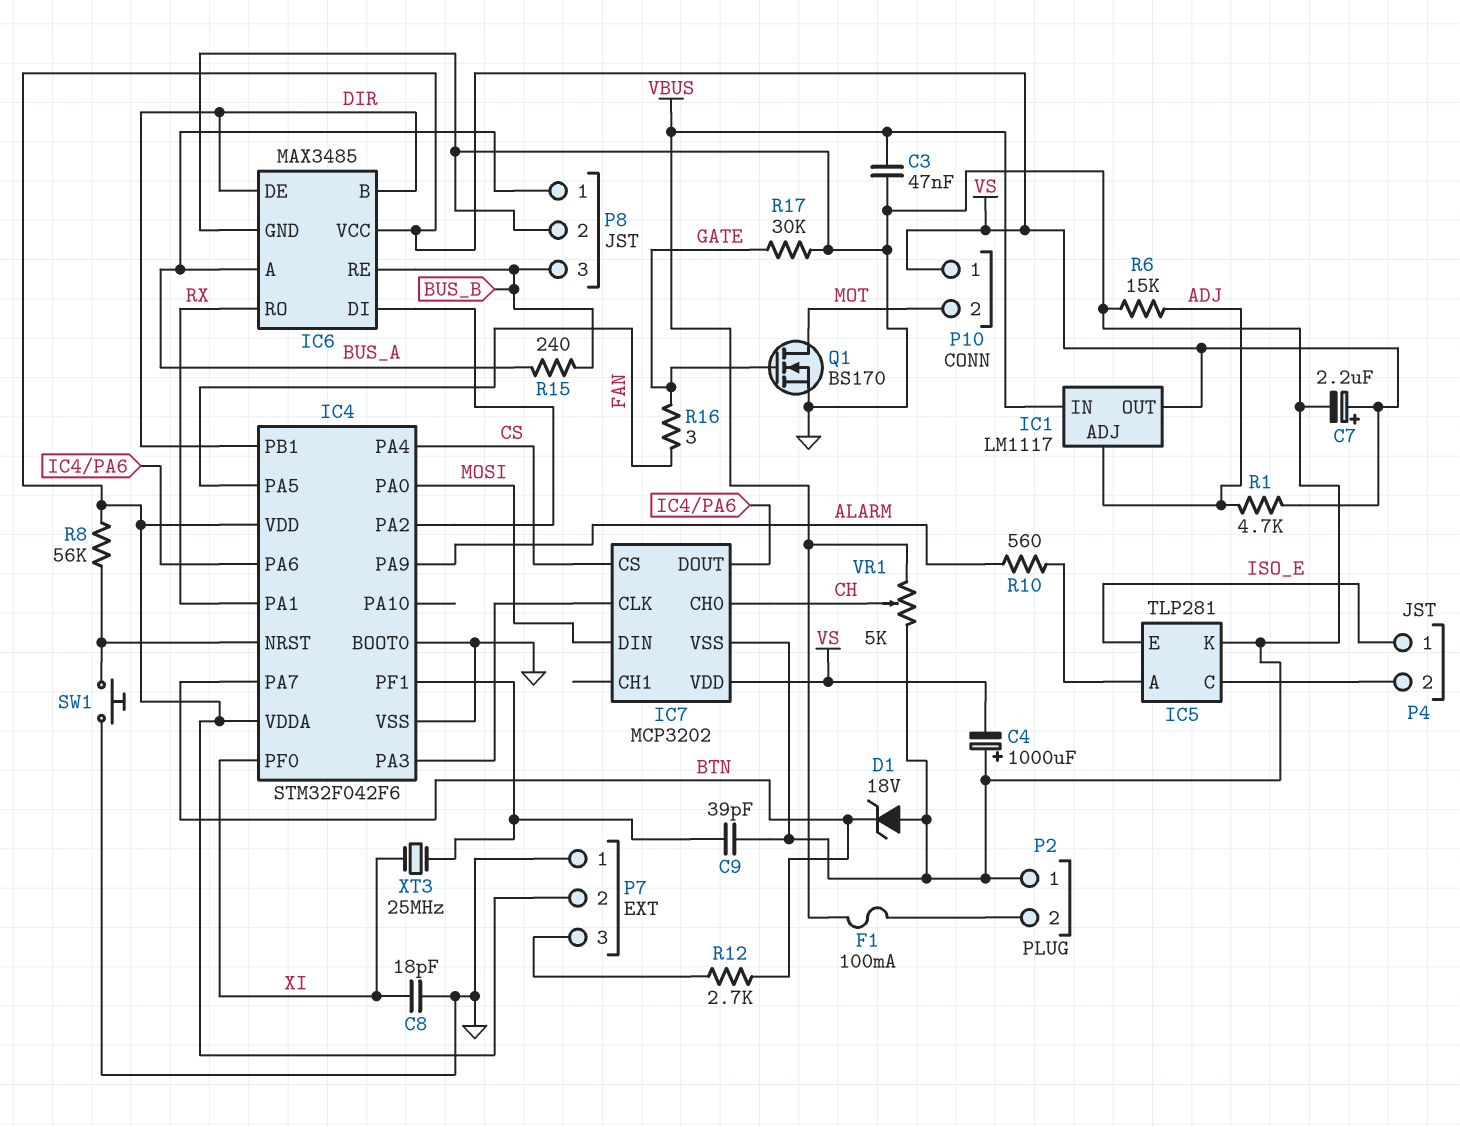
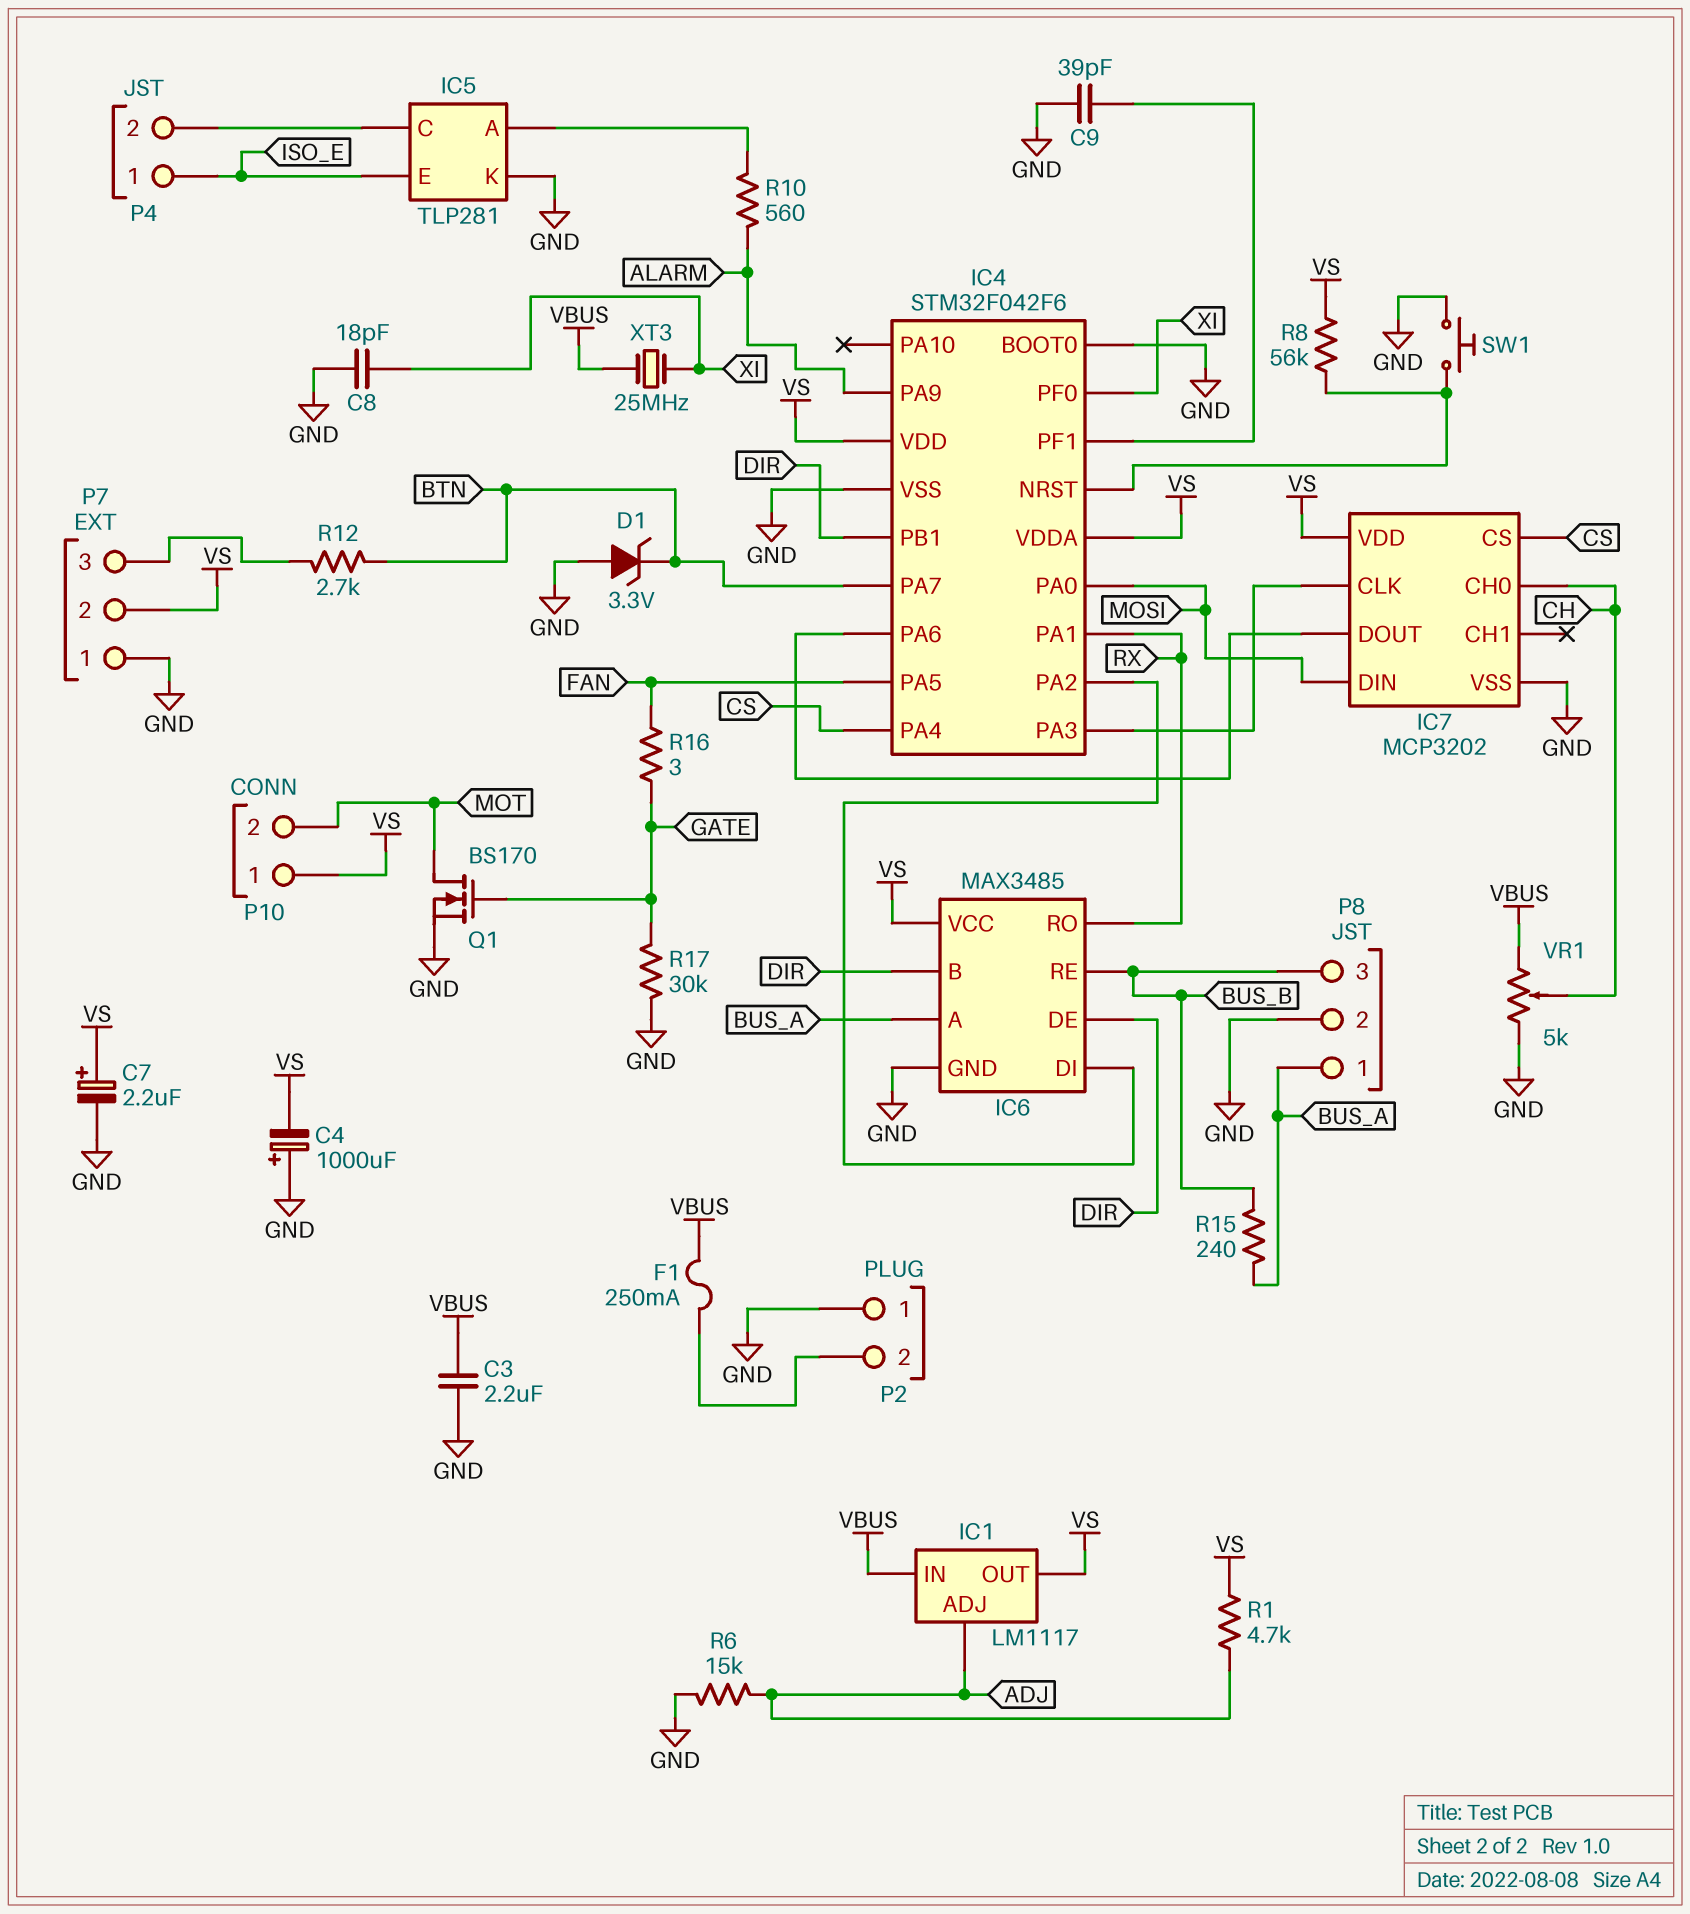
C3: 47nF (GND, VBUS) -> 2.2uF (GND, VBUS)
D1: zener 18V (A GND, K BTN) -> zener 3.3V (A GND, K BTN)
F1: 100mA (P2/2, VBUS) -> 250mA (P2/2, VBUS)
XT3: 25MHz (IC4/PF1, XI) -> 25MHz (VBUS, XI)

